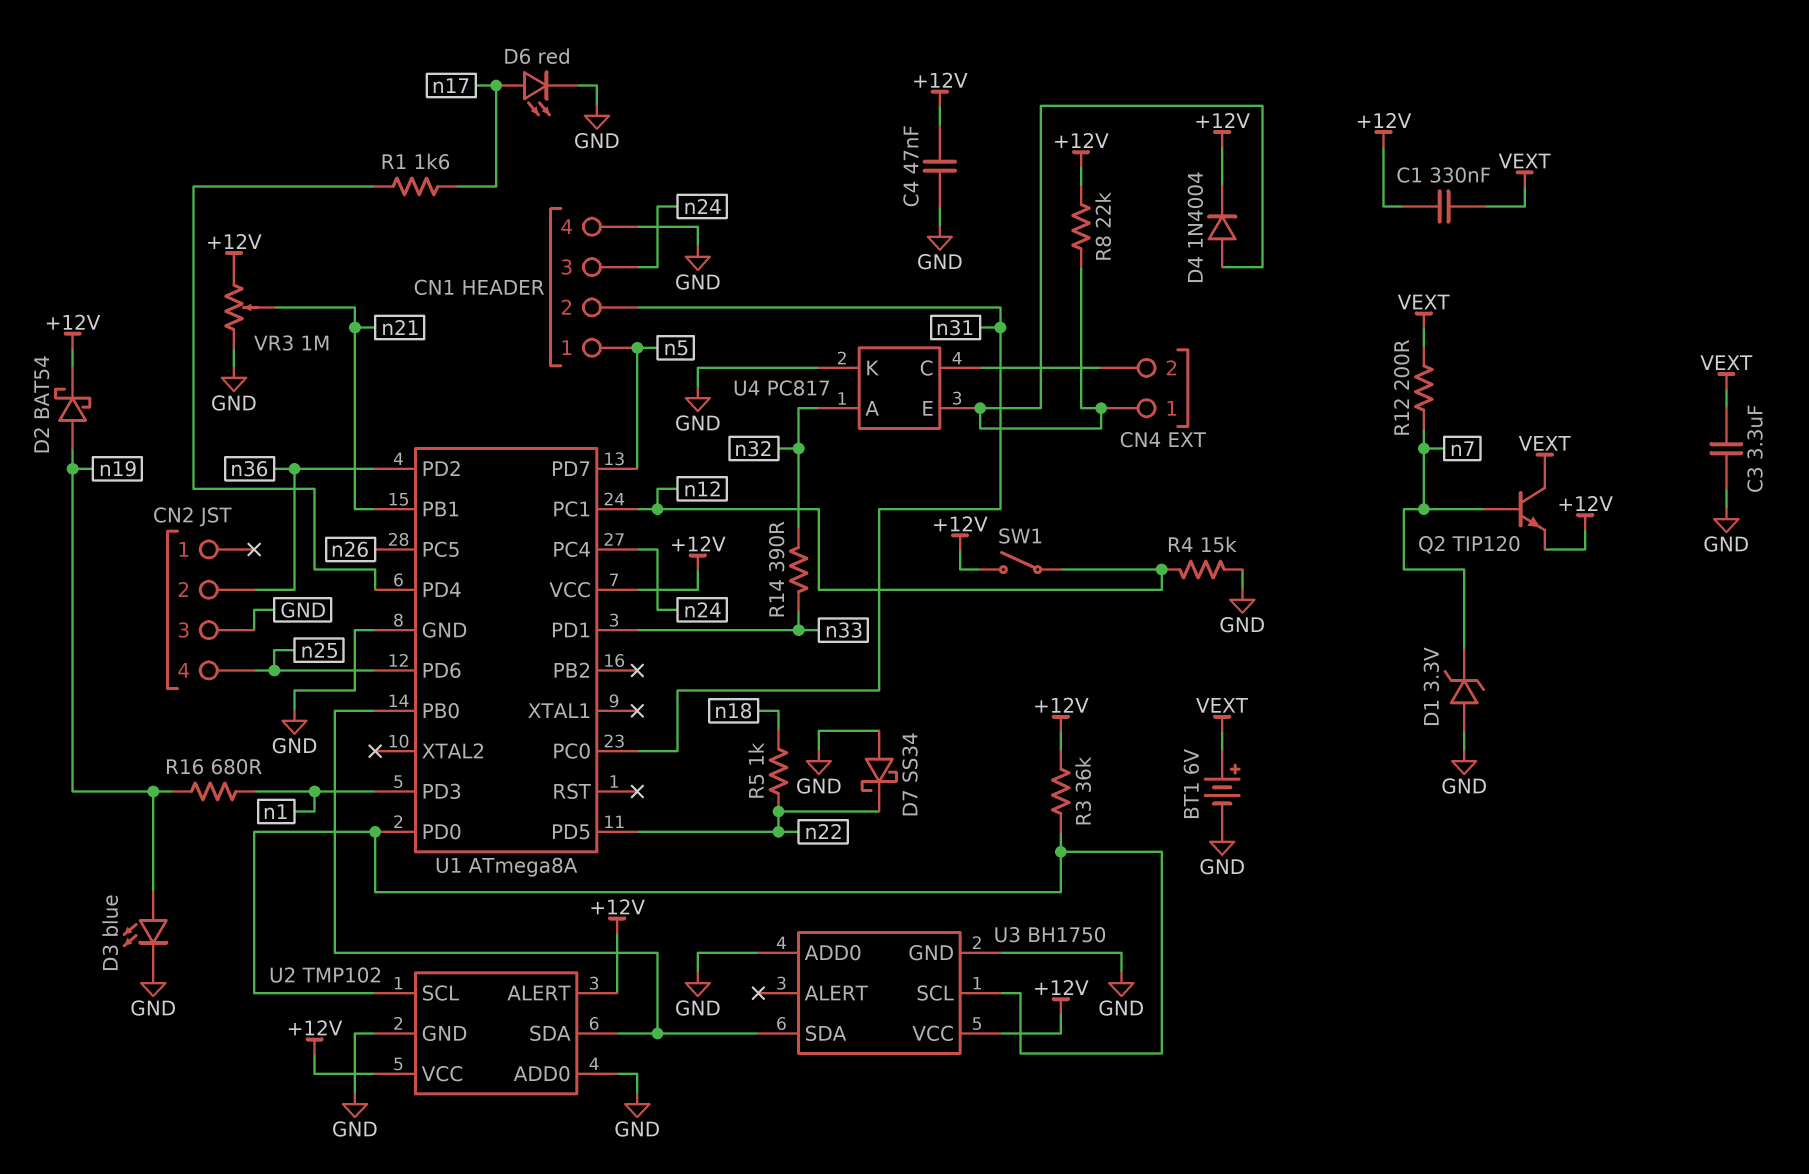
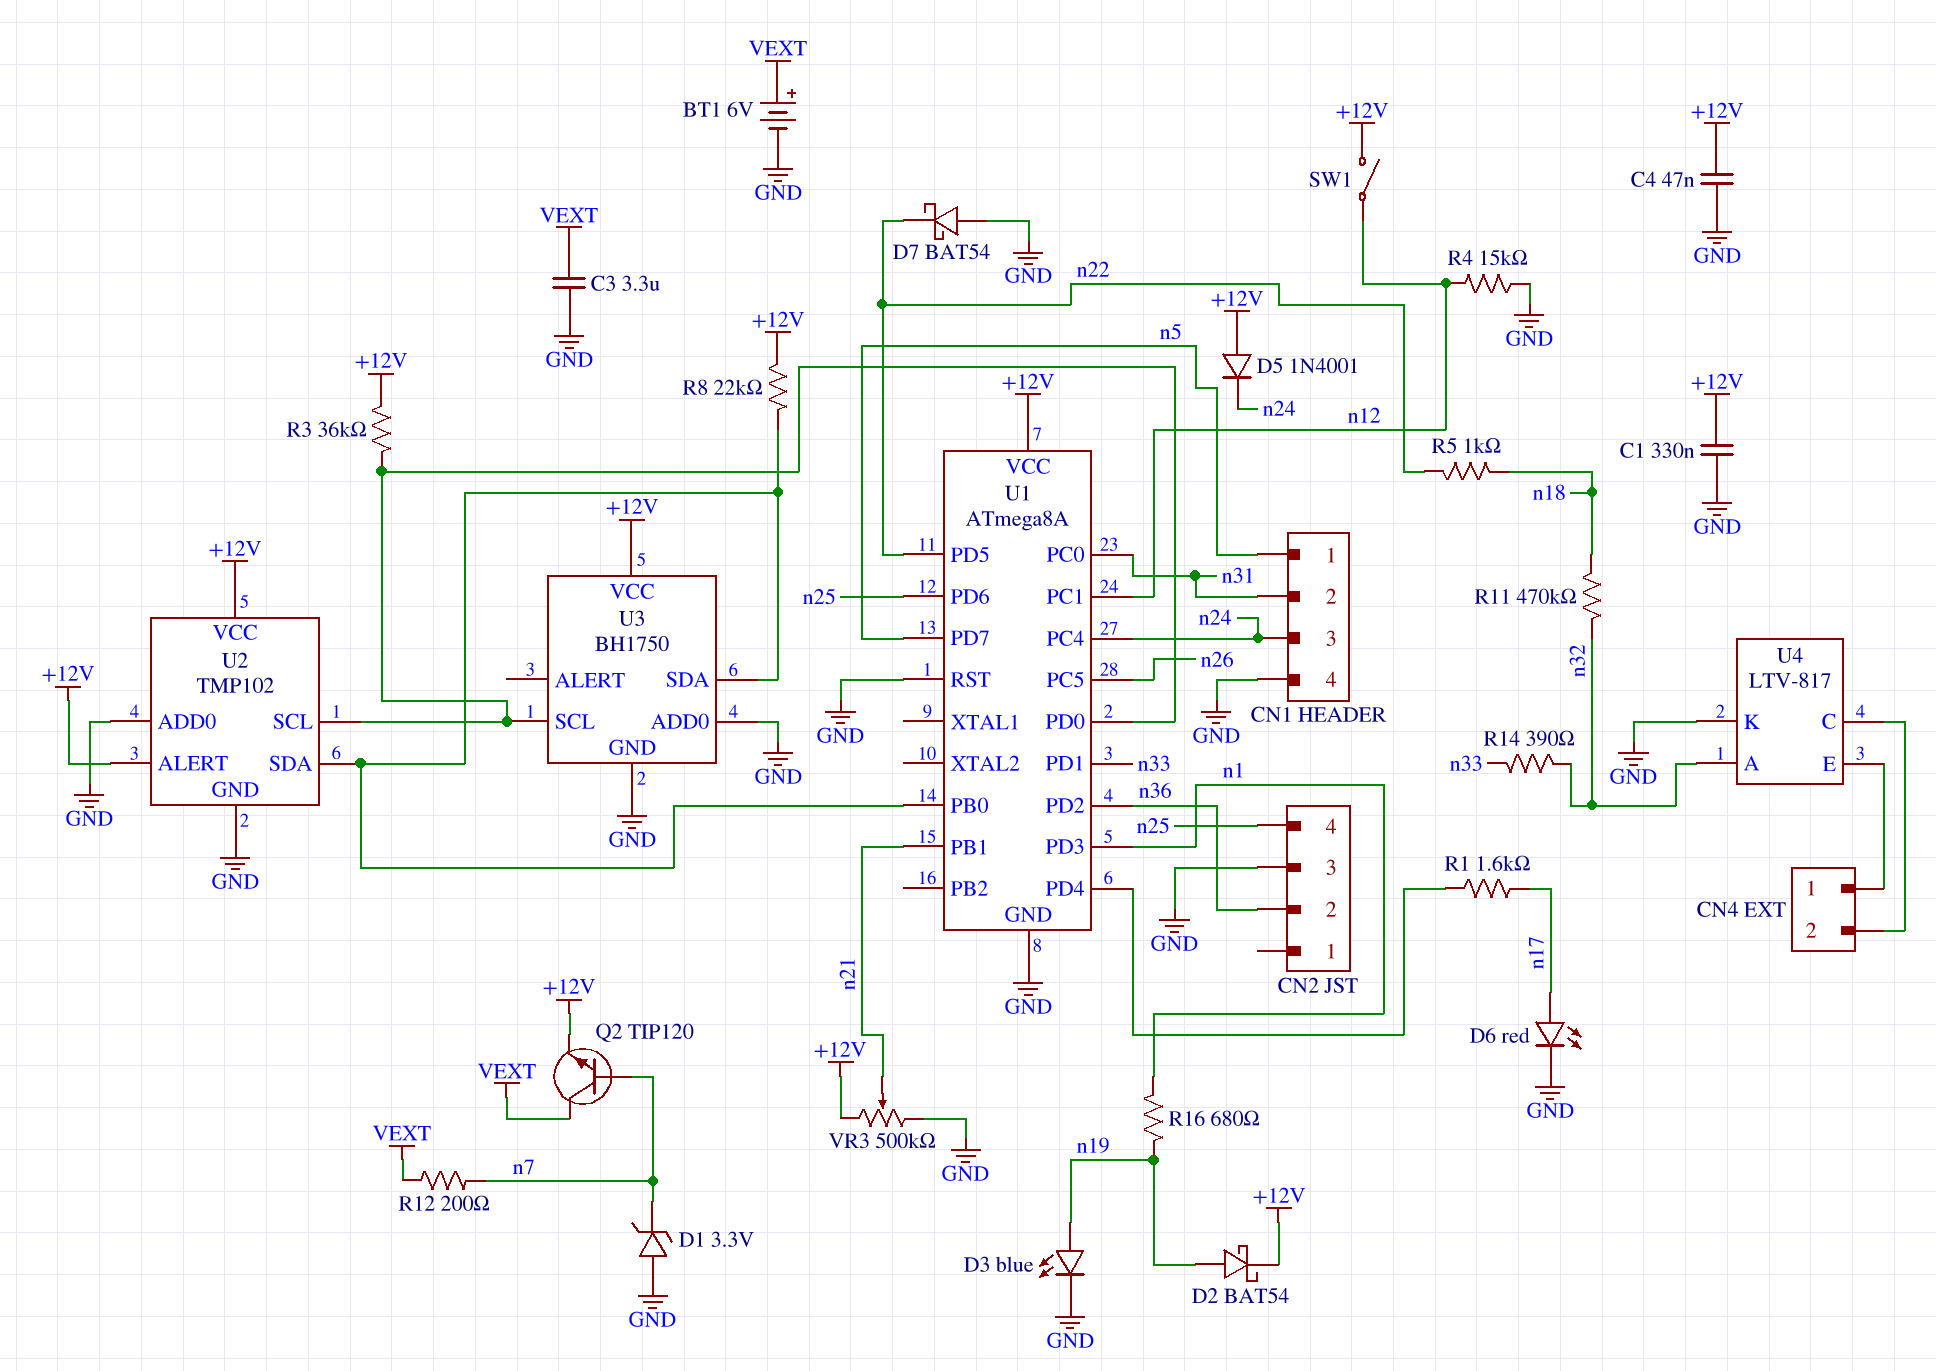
C1: 330nF (+12V, VEXT) -> 330nF (+12V, GND)
D4: diode 1N4004 (A CN4/1, K +12V) -> none
D5: none -> diode 1N4001 (A +12V, K n24)
D7: schottky SS34 (A GND, K n22) -> schottky BAT54 (A GND, K n22)
R8: 22k (+12V, CN4/1) -> 22k (+12V, U1/PB0)
R11: none -> 470k (n18, n32)
U1 pin RST: none -> GND
U4: PC817 -> LTV-817
VR3: 1M (+12V, GND, wiper n21) -> 500k (+12V, GND, wiper n21)

